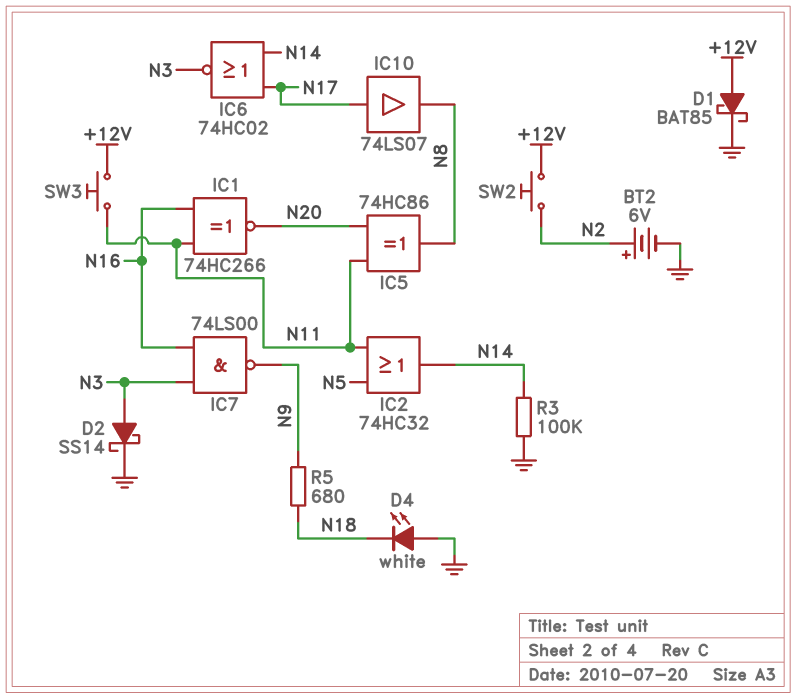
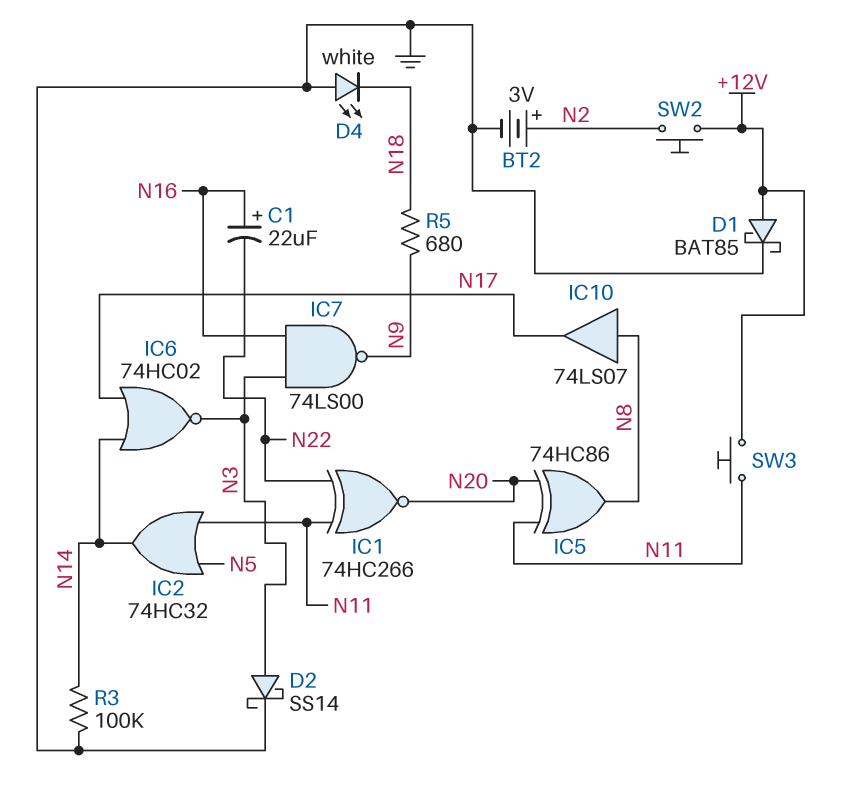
BT2: 6V (plus N2, minus GND) -> 3V (plus N2, minus GND)
C1: none -> 22uF (plus N16, minus N22)
IC1: XNOR 74HC266 (in N11, in N16, out N20) -> XNOR 74HC266 (in N11, in N22, out N20)
IC10: buffer 74LS07 (in N17, out N8) -> buffer 74LS07 (in N8, out N17)

